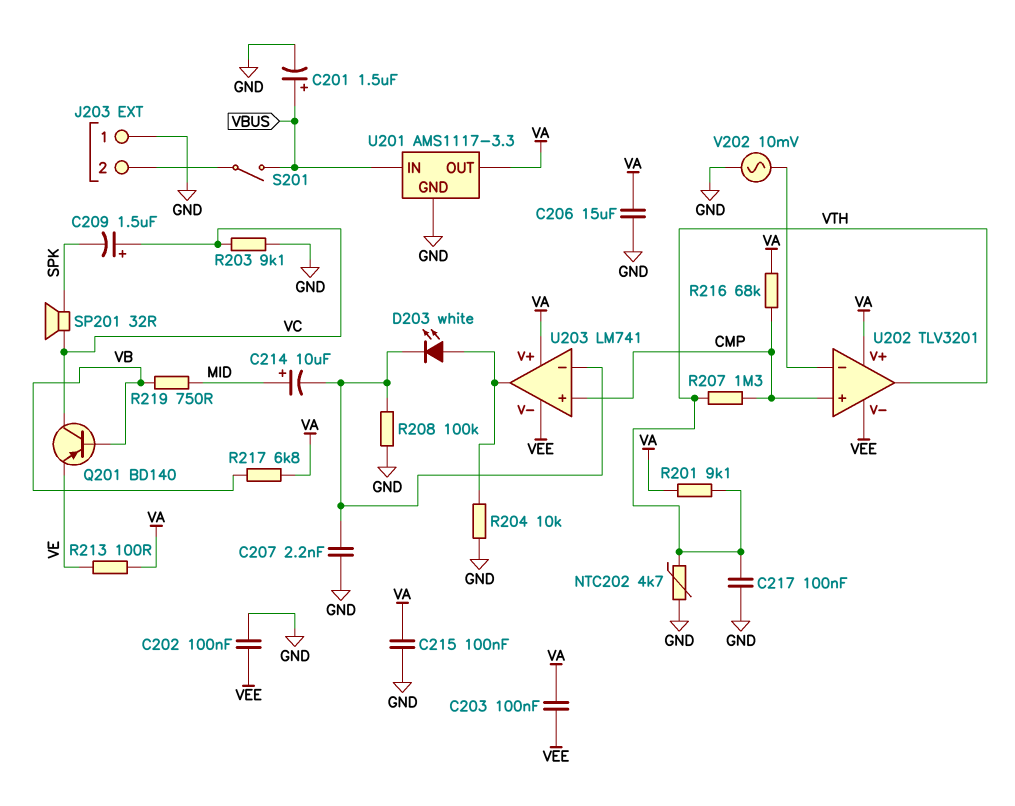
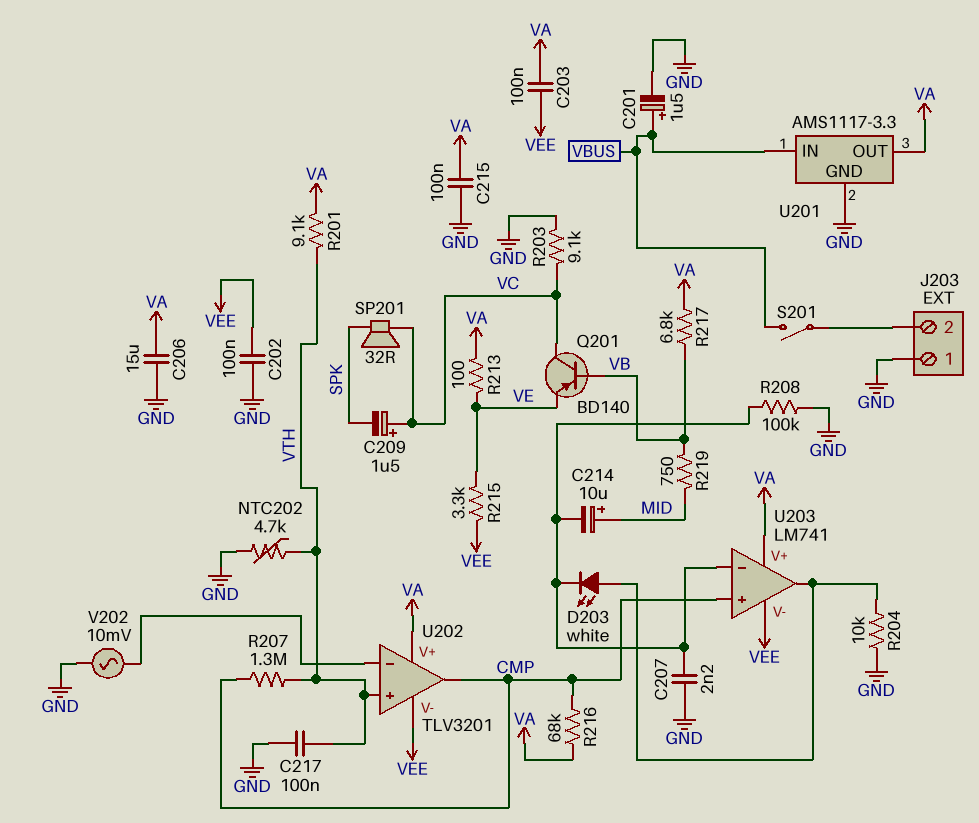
R215: none -> 3.3k (VE, VEE)
U202 pin in+: CMP -> VTH
U202 pin out: VTH -> CMP

